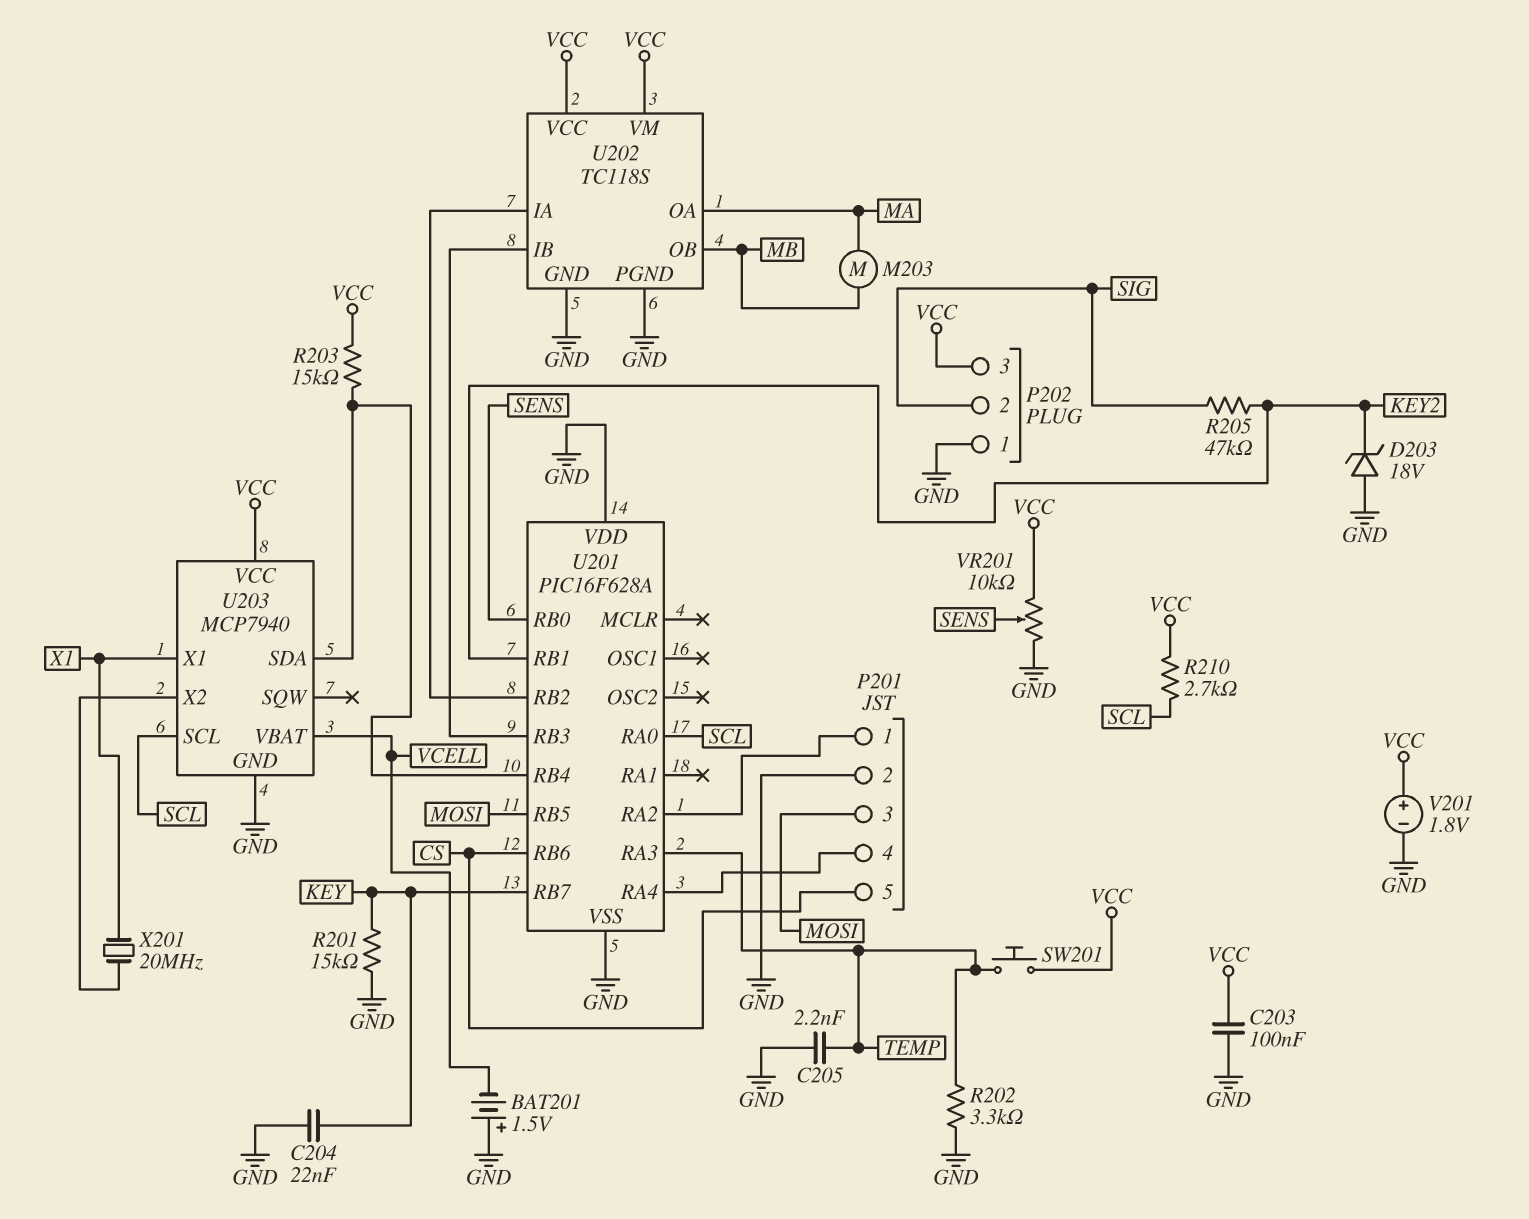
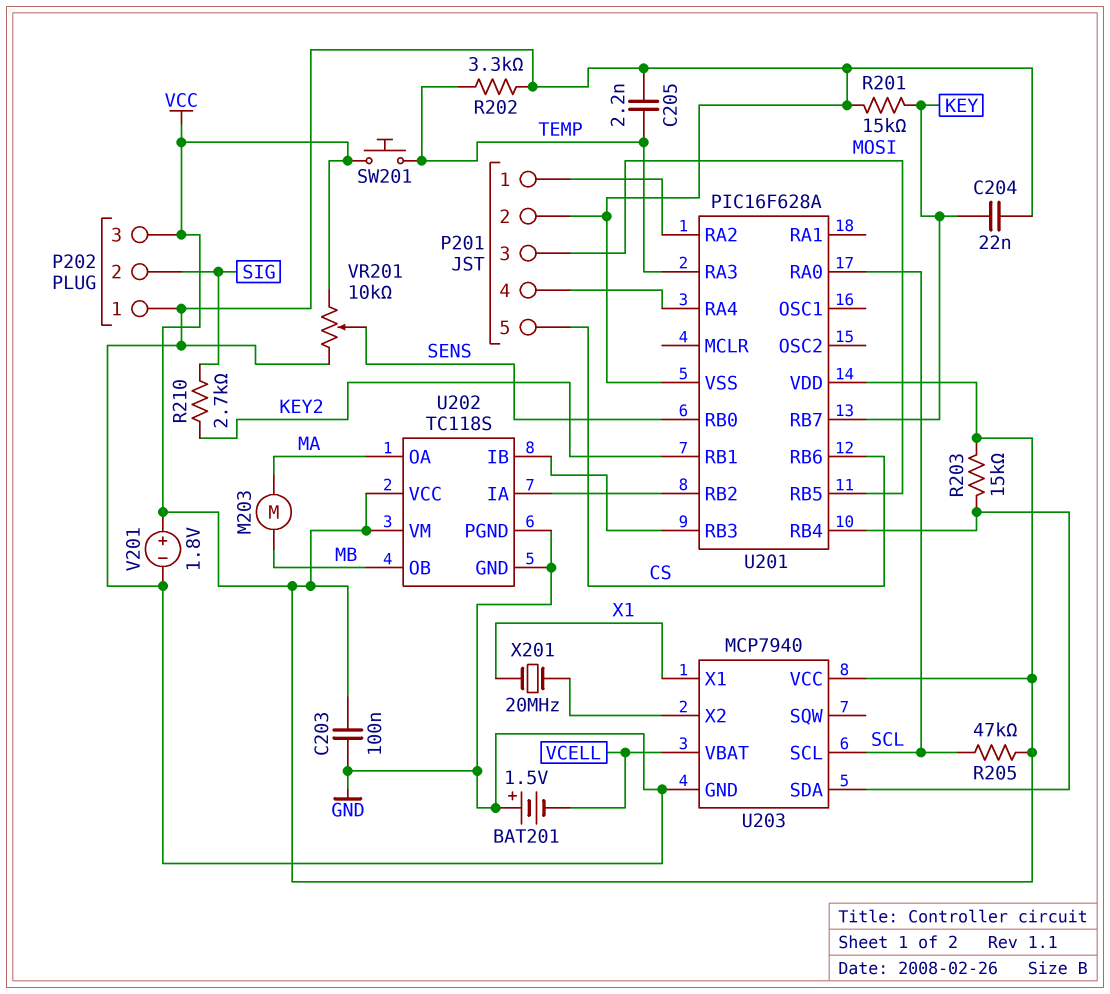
D203: zener 18V (A GND, K KEY2) -> none
R205: 47k (KEY2, SIG) -> 47k (SCL, VCC)
R210: 2.7k (SCL, VCC) -> 2.7k (KEY2, SIG)
U201 pin VDD: GND -> VCC

